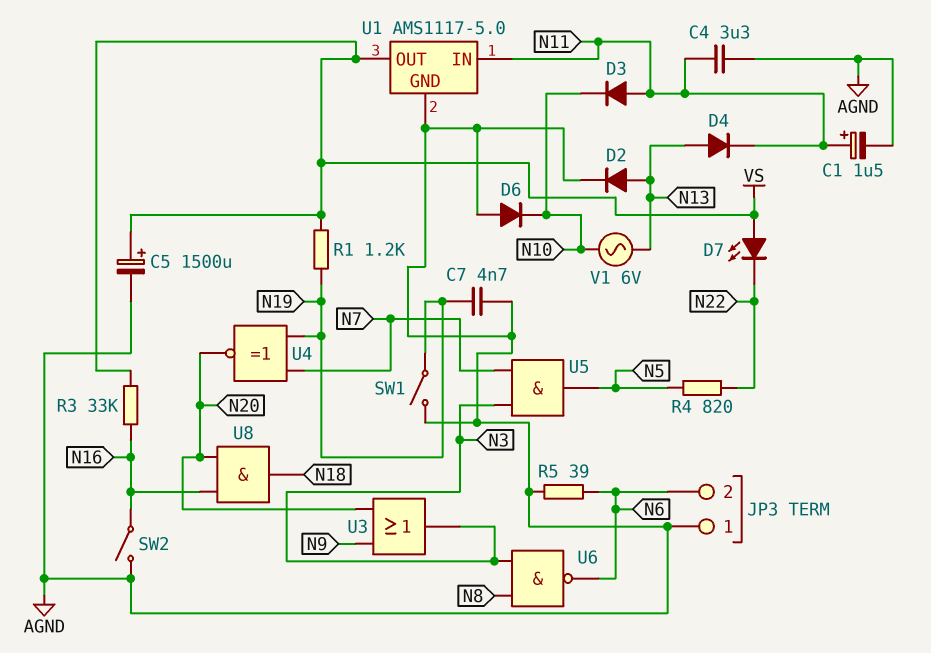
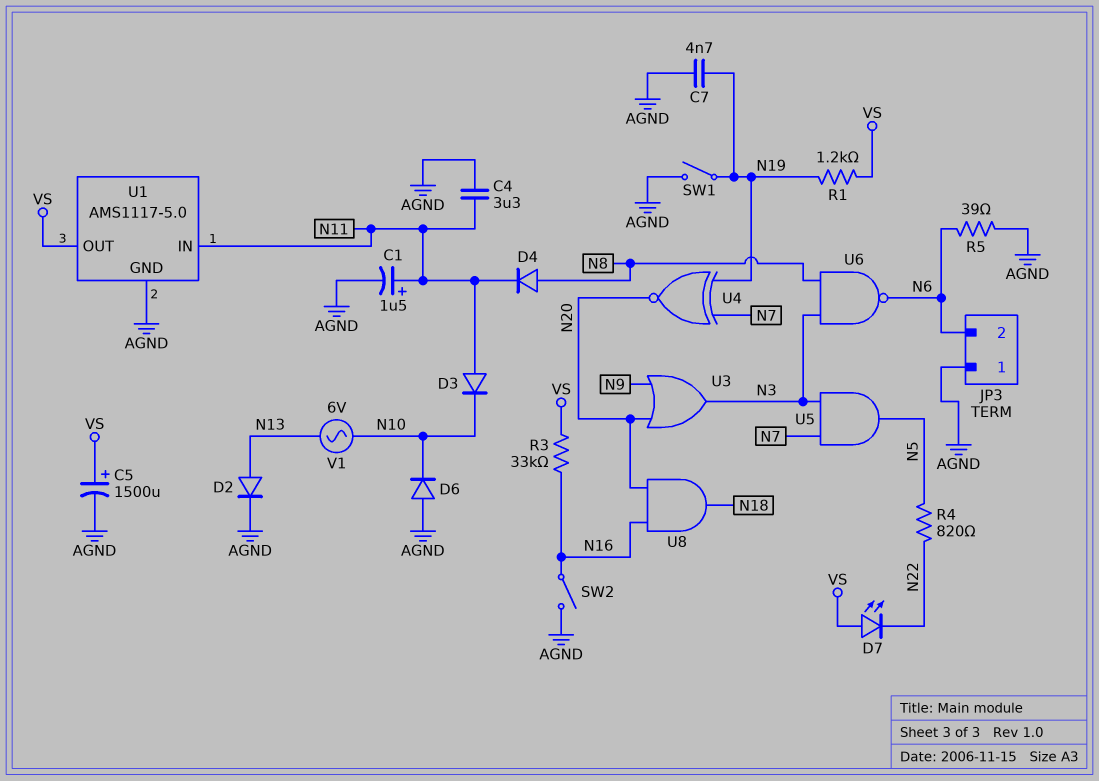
D4: diode (A N13, K N11) -> diode (A N8, K N11)

